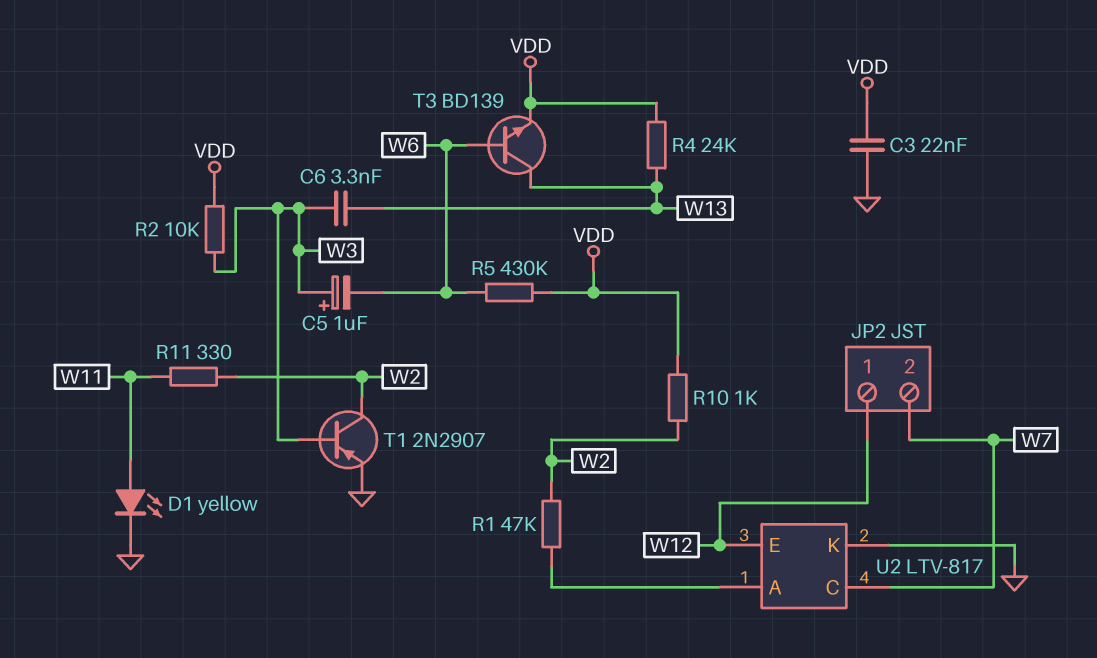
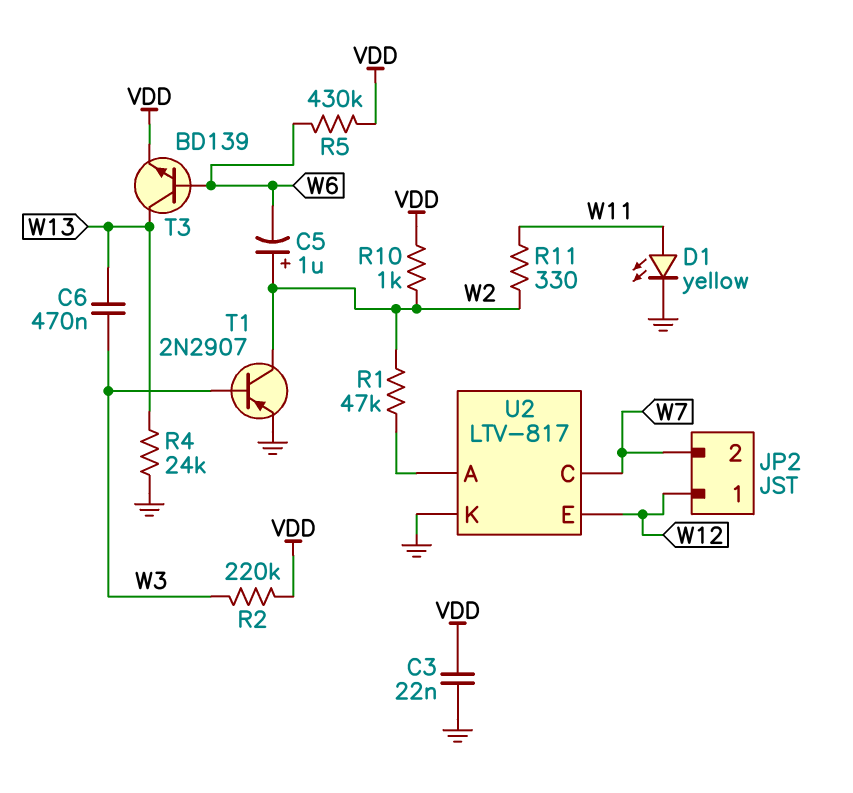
C5: 1uF (plus W3, minus W6) -> 1uF (plus W2, minus W6)
C6: 3.3nF (W3, W13) -> 470nF (W3, W13)
R2: 10k (VDD, W3) -> 220k (VDD, W3)
R4: 24k (VDD, W13) -> 24k (GND, W13)

